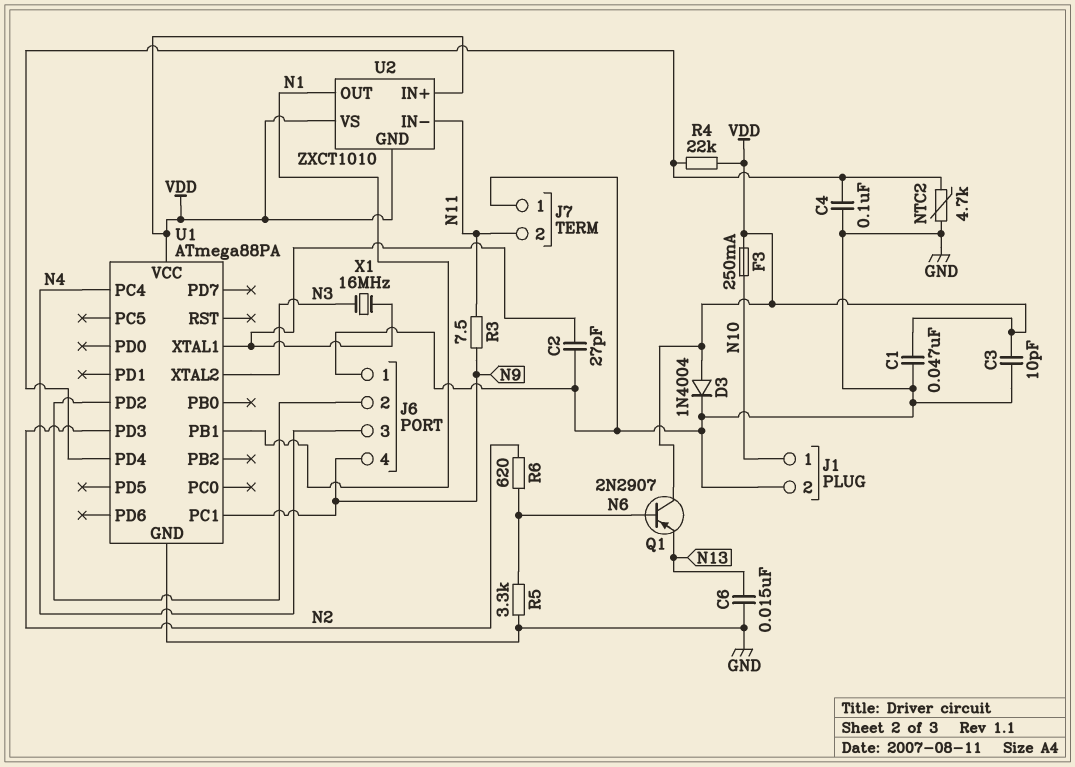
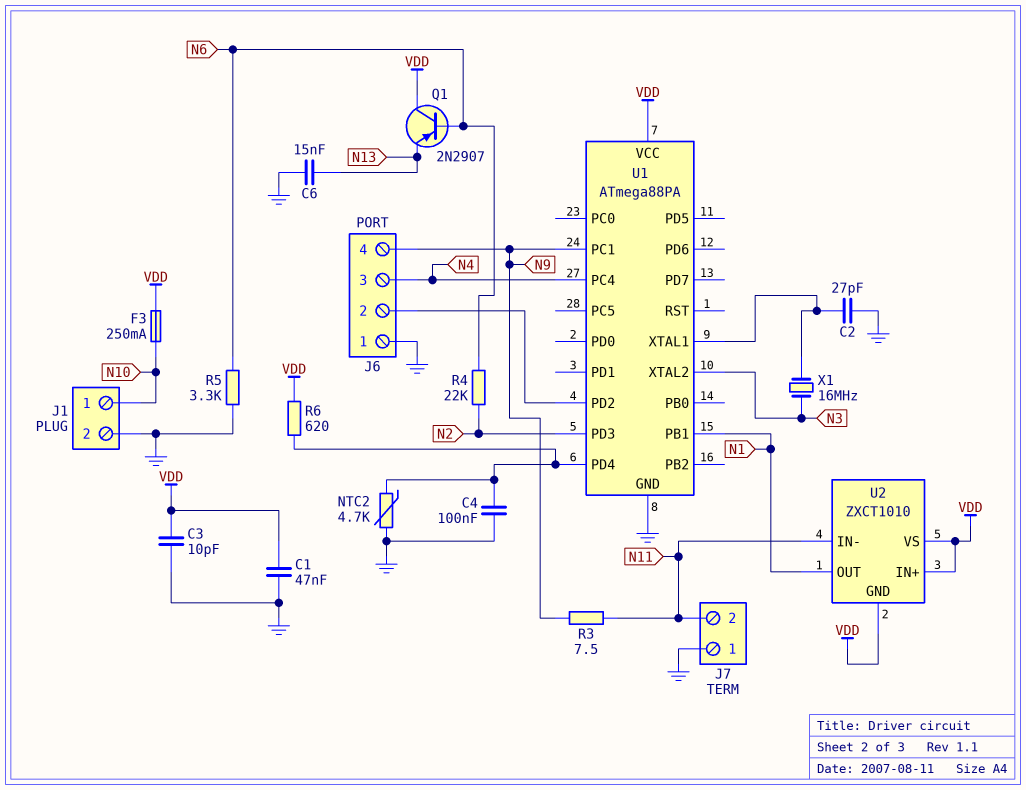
D3: diode 1N4004 (A VDD, K GND) -> none
R4: 22k (U1/PD4, VDD) -> 22k (N2, N6)
R6: 620 (N2, N6) -> 620 (U1/PD4, VDD)

